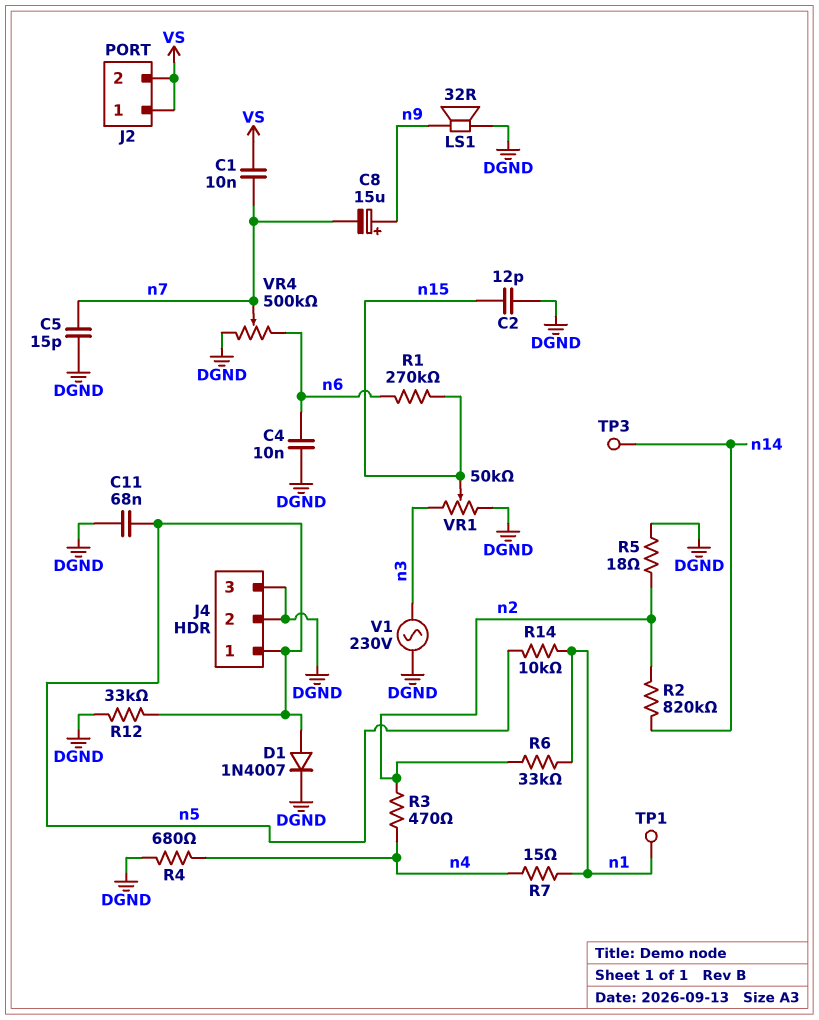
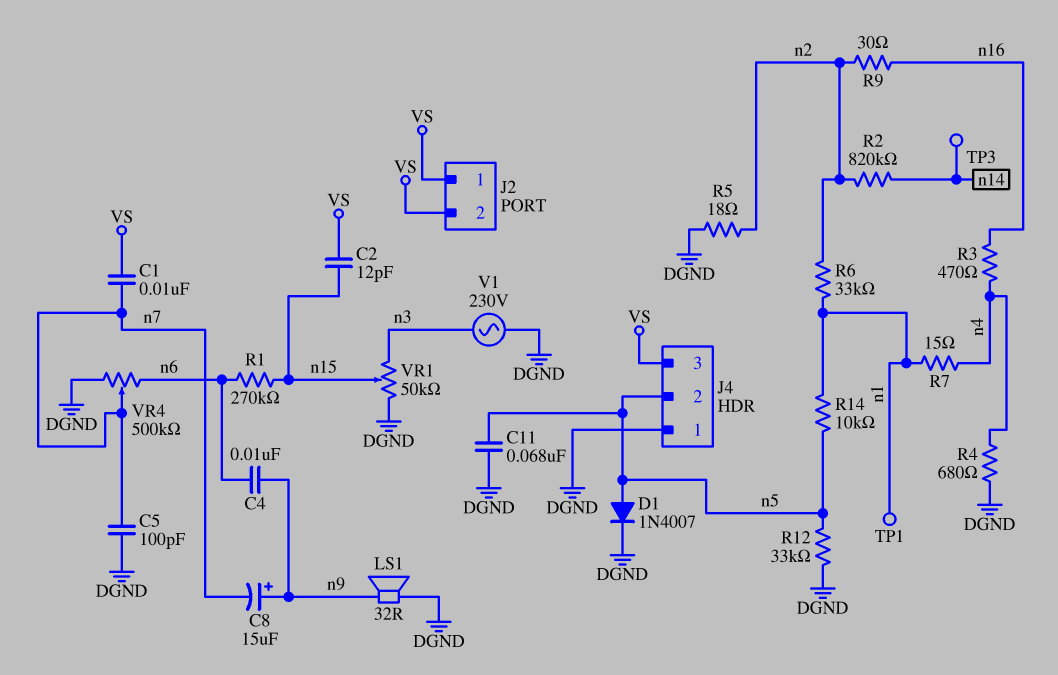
C2: 12pF (DGND, n15) -> 12pF (VS, n15)
C4: 10nF (DGND, n6) -> 10nF (n6, n9)
C5: 15pF (DGND, n7) -> 100pF (DGND, n7)
J4 pin 1: n5 -> DGND
J4 pin 2: DGND -> n5
J4 pin 3: DGND -> VS
R3: 470 (n2, n4) -> 470 (n4, n16)
R9: none -> 30 (n2, n16)

